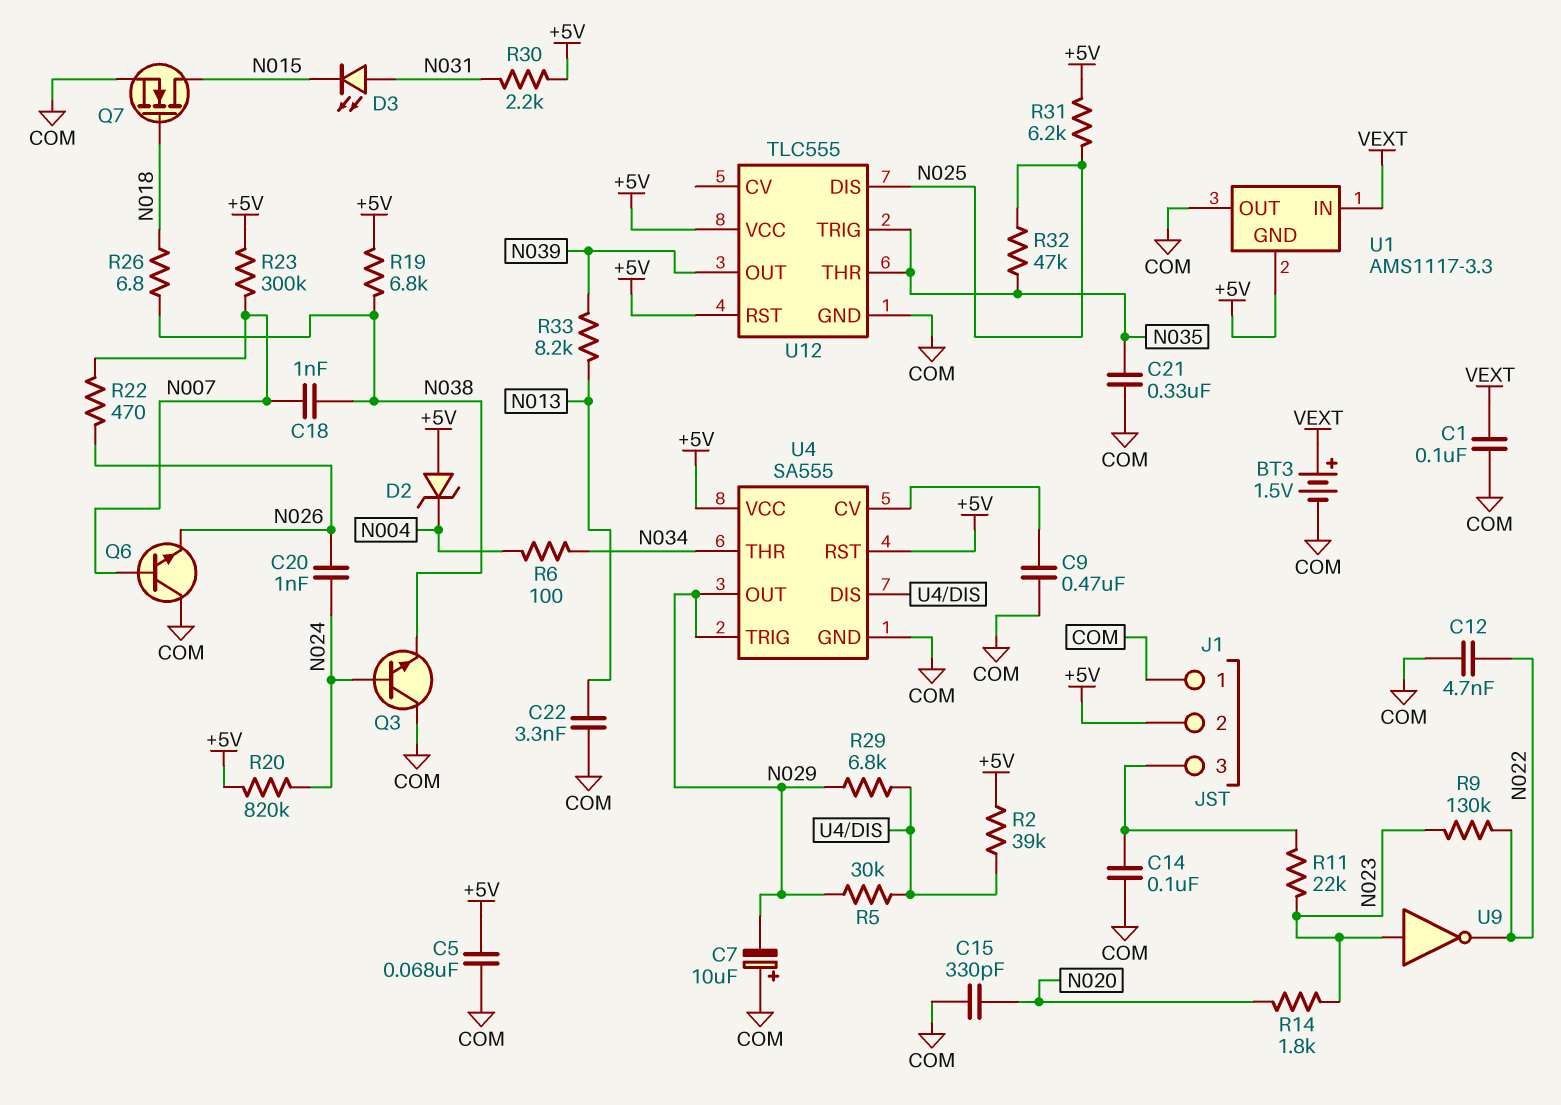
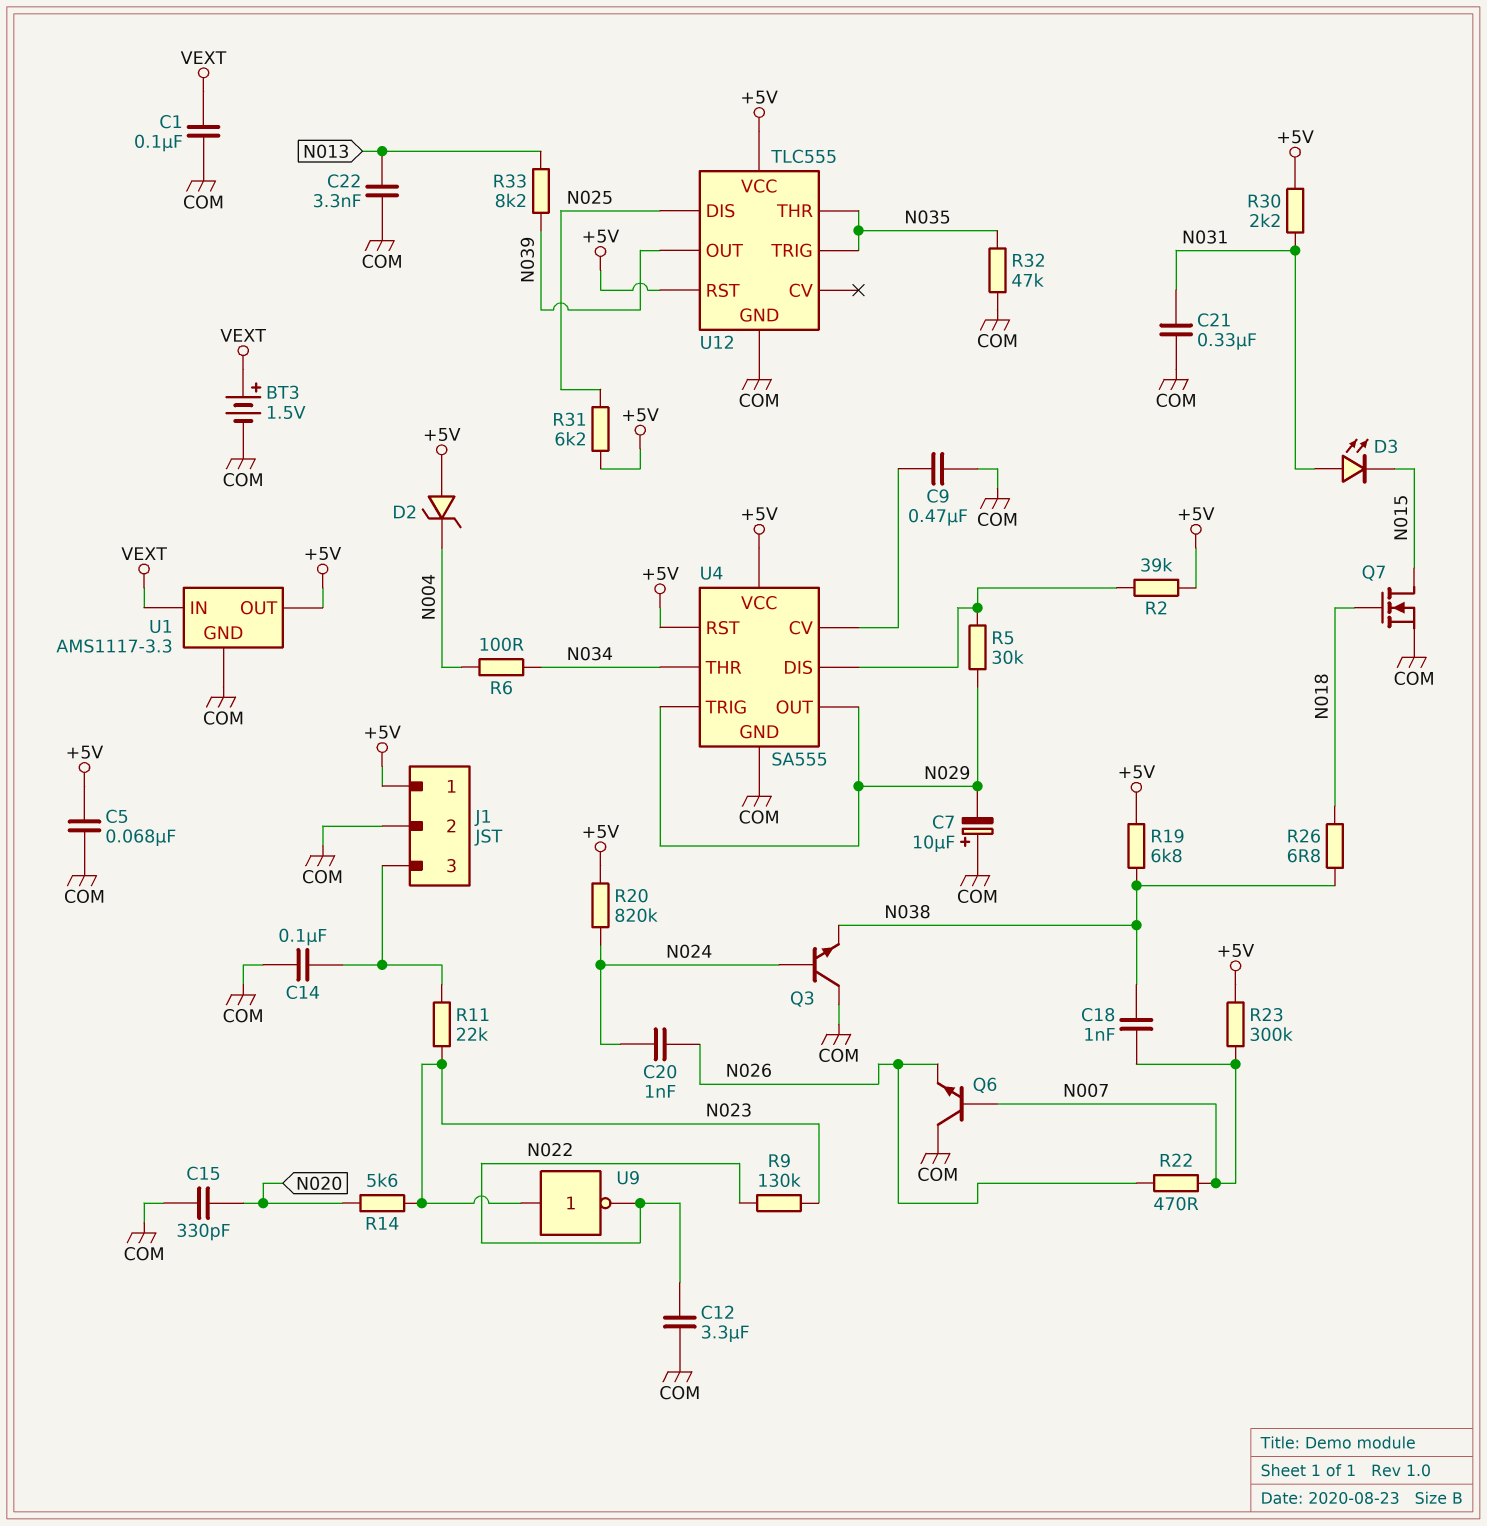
C12: 4.7nF (COM, N022) -> 3.3uF (COM, N022)
C21: 330nF (COM, N035) -> 330nF (COM, N031)
J1 pin 1: COM -> +5V
J1 pin 2: +5V -> COM
R14: 1.8k (N020, N023) -> 5.6k (N020, N023)
R29: 6.8k (N029, U4/DIS) -> none
R32: 47k (N025, N035) -> 47k (COM, N035)
U1 pin GND: +5V -> COM
U1 pin OUT: COM -> +5V

